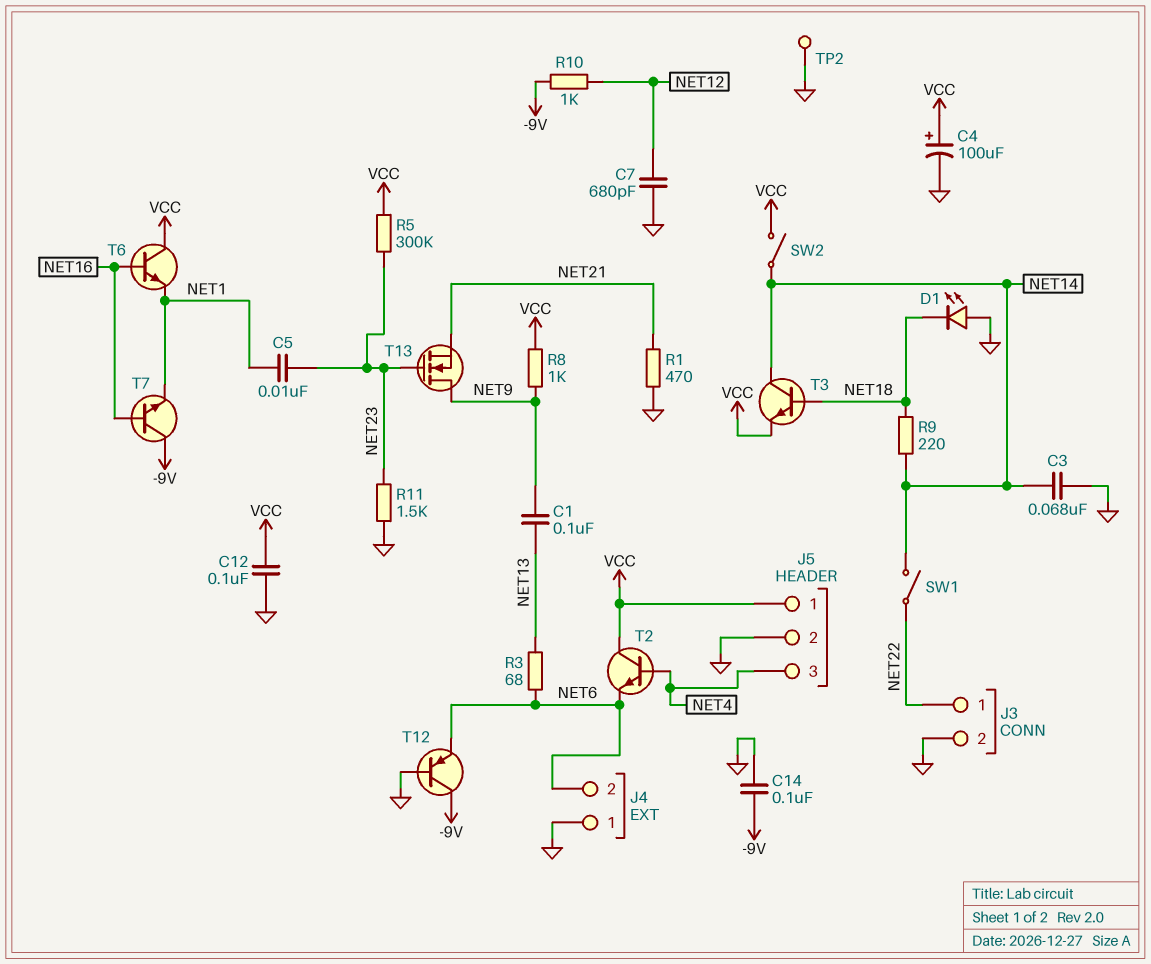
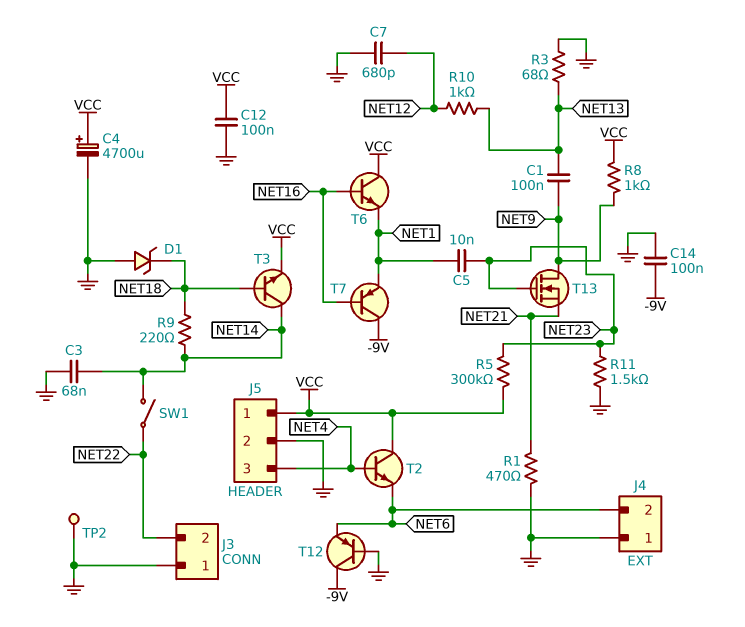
C4: 100uF (plus VCC, minus GND) -> 4700uF (plus VCC, minus GND)
D1: LED (A GND, K NET18) -> zener (A GND, K NET18)
J3 pin 1: NET22 -> GND
J3 pin 2: GND -> NET22
R3: 68 (NET6, NET13) -> 68 (GND, NET13)
R10: 1k (-9V, NET12) -> 1k (NET12, NET13)
SW2: switch (NET14, VCC) -> none
T7: NPN (B NET16, C -9V, E NET1) -> PNP (B NET16, C -9V, E NET1)

